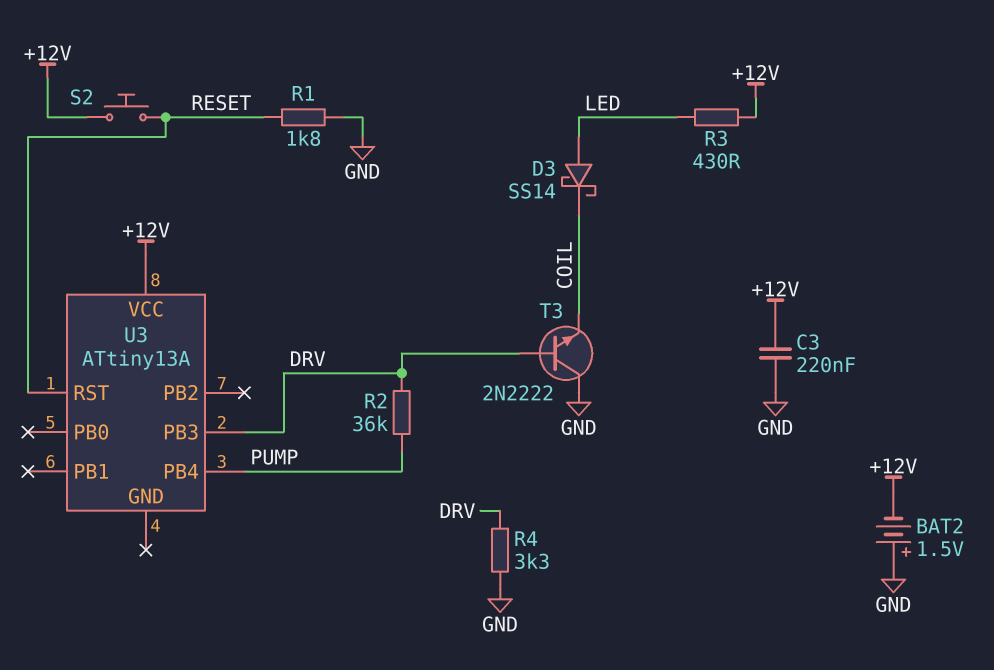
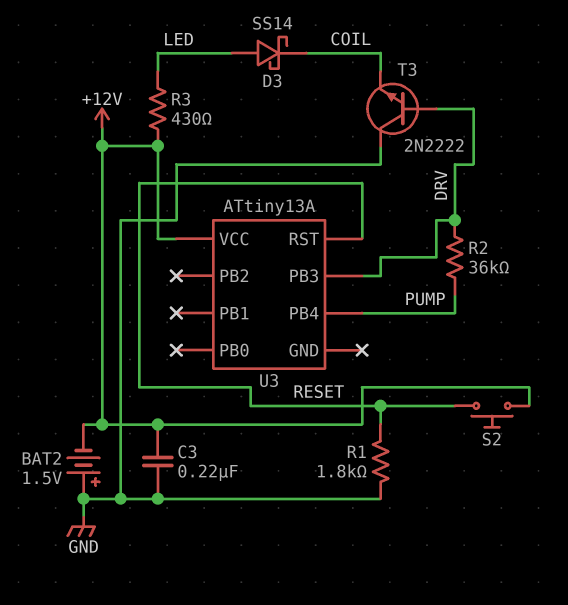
R4: 3.3k (DRV, GND) -> none

